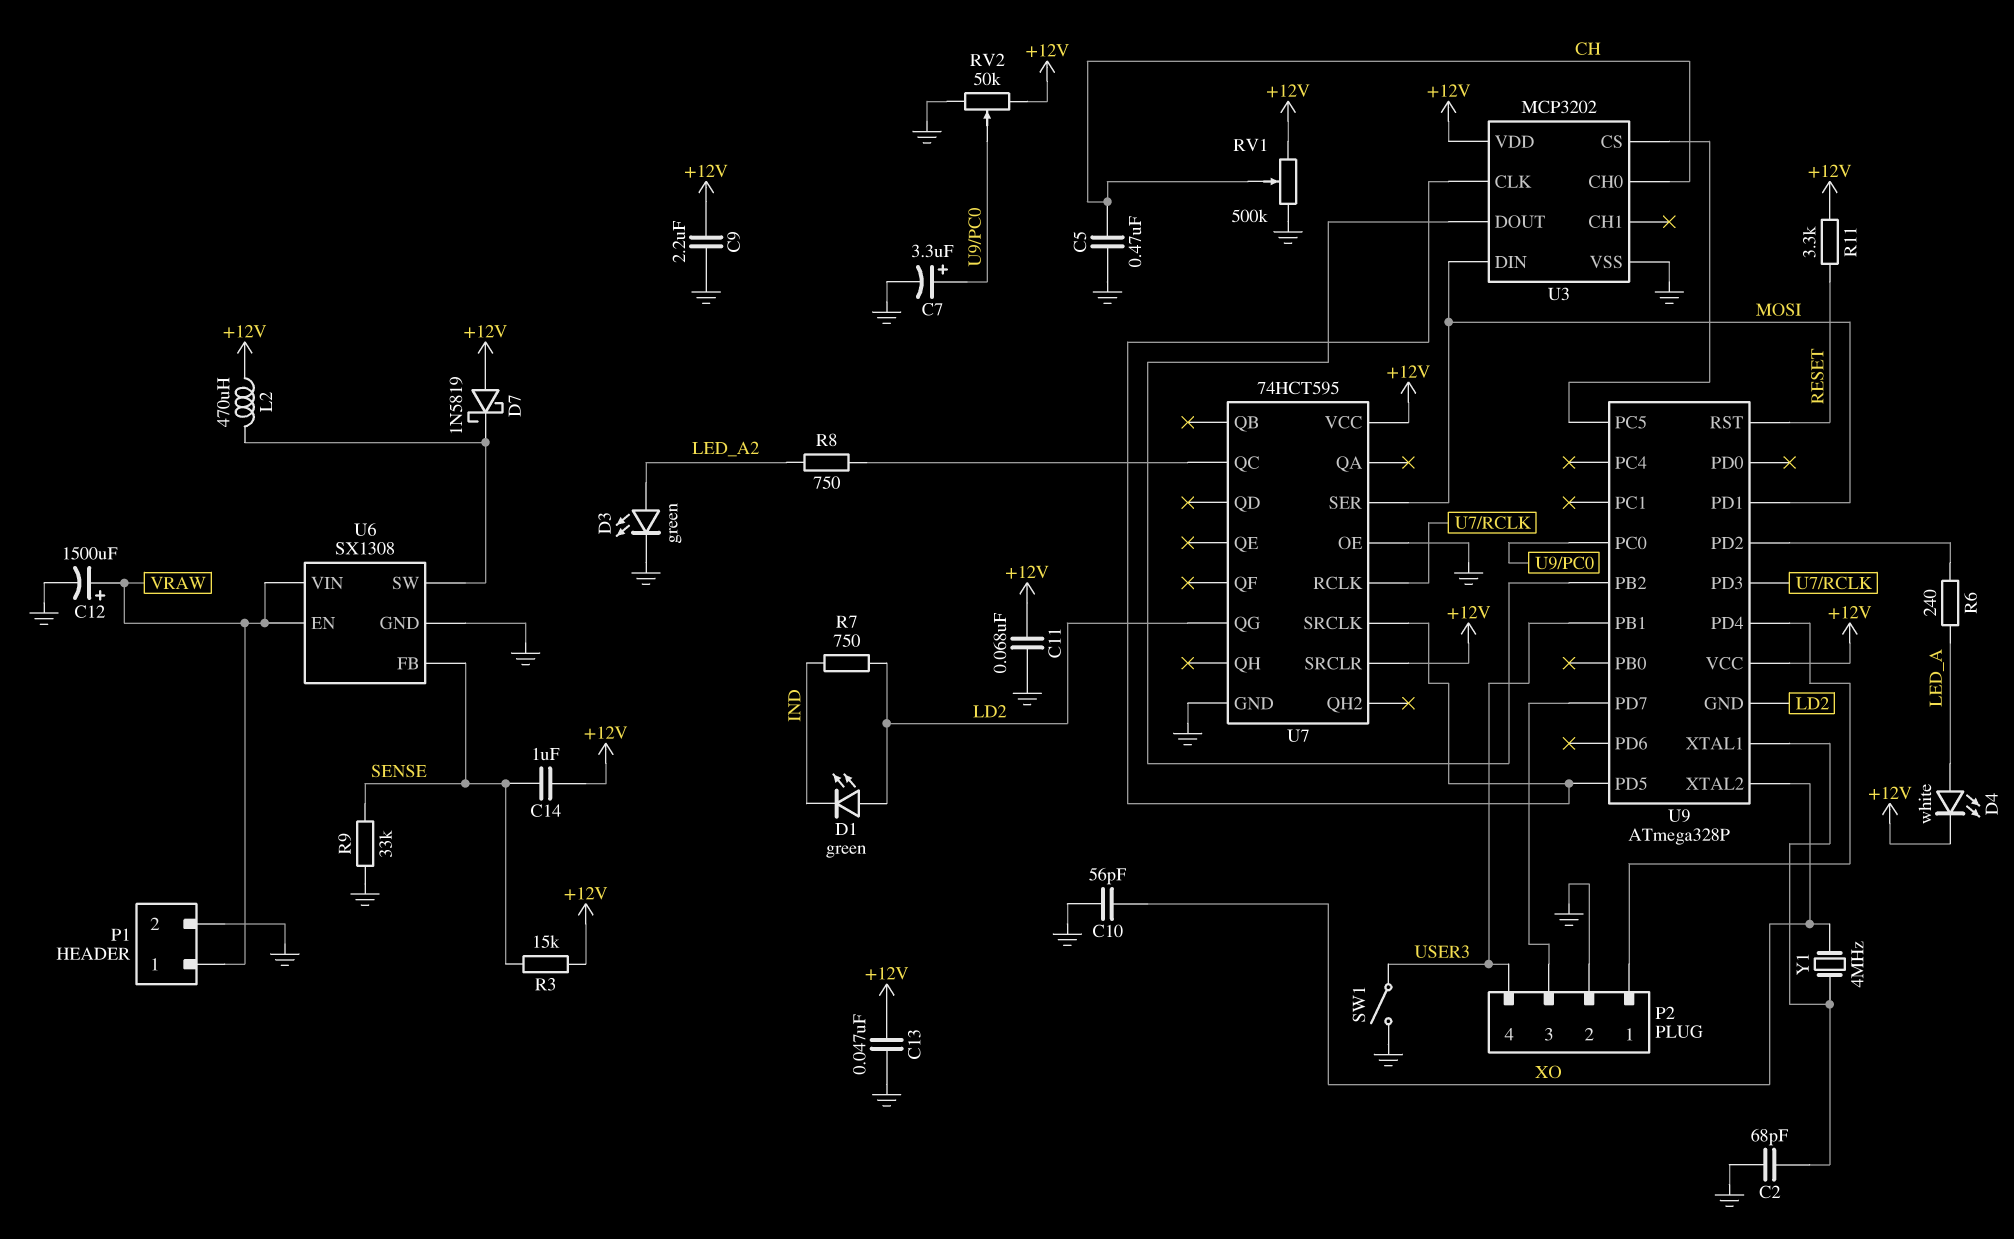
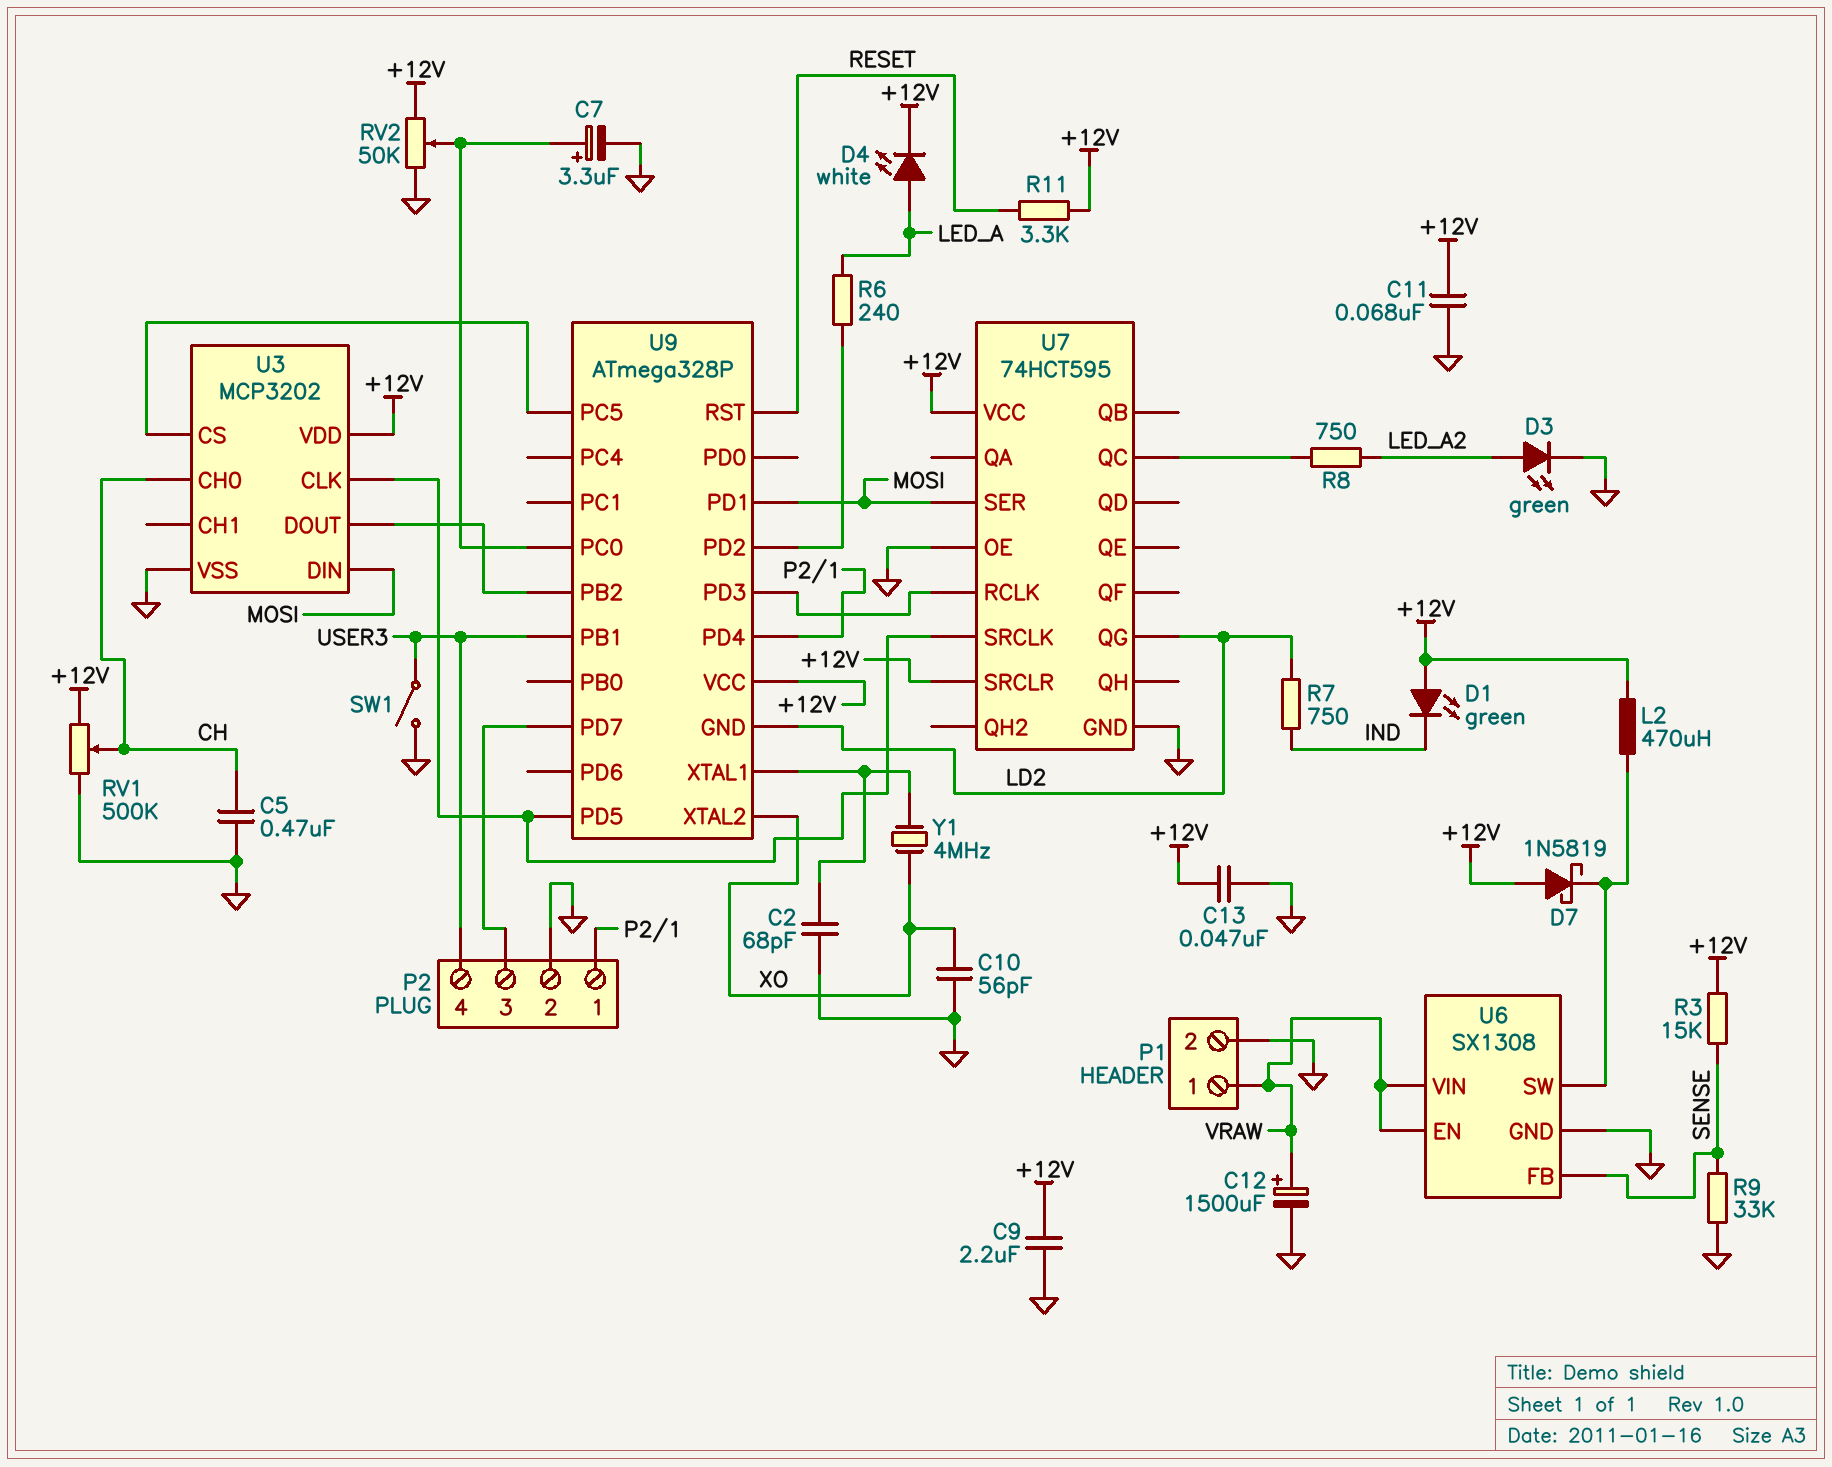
C14: 1uF (+12V, SENSE) -> none
D1: LED green (A LD2, K IND) -> LED green (A +12V, K IND)

